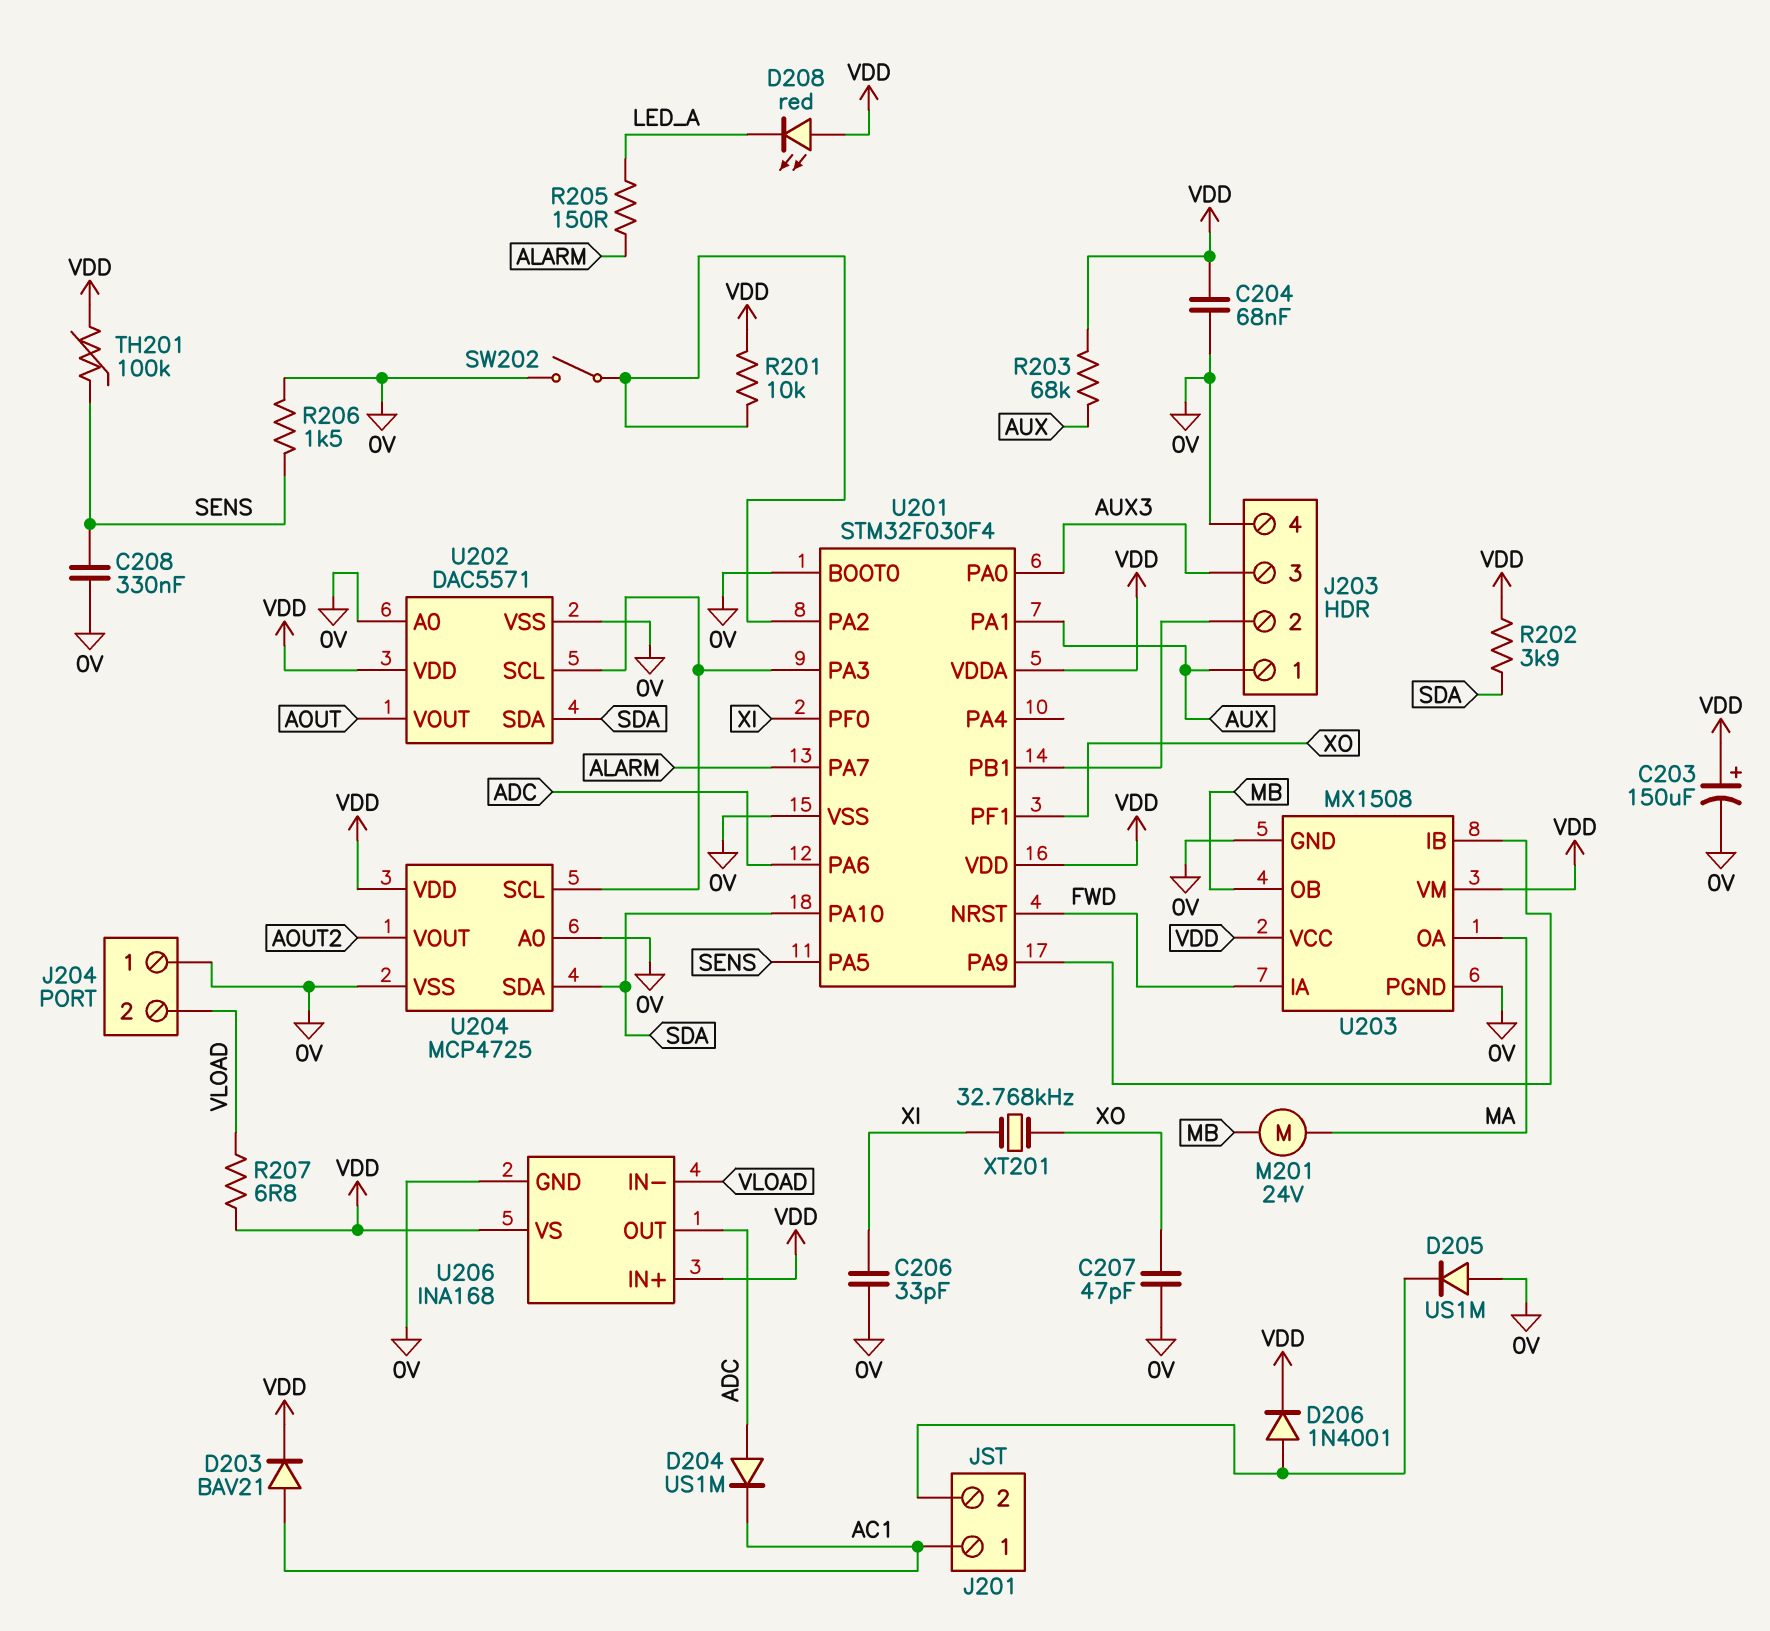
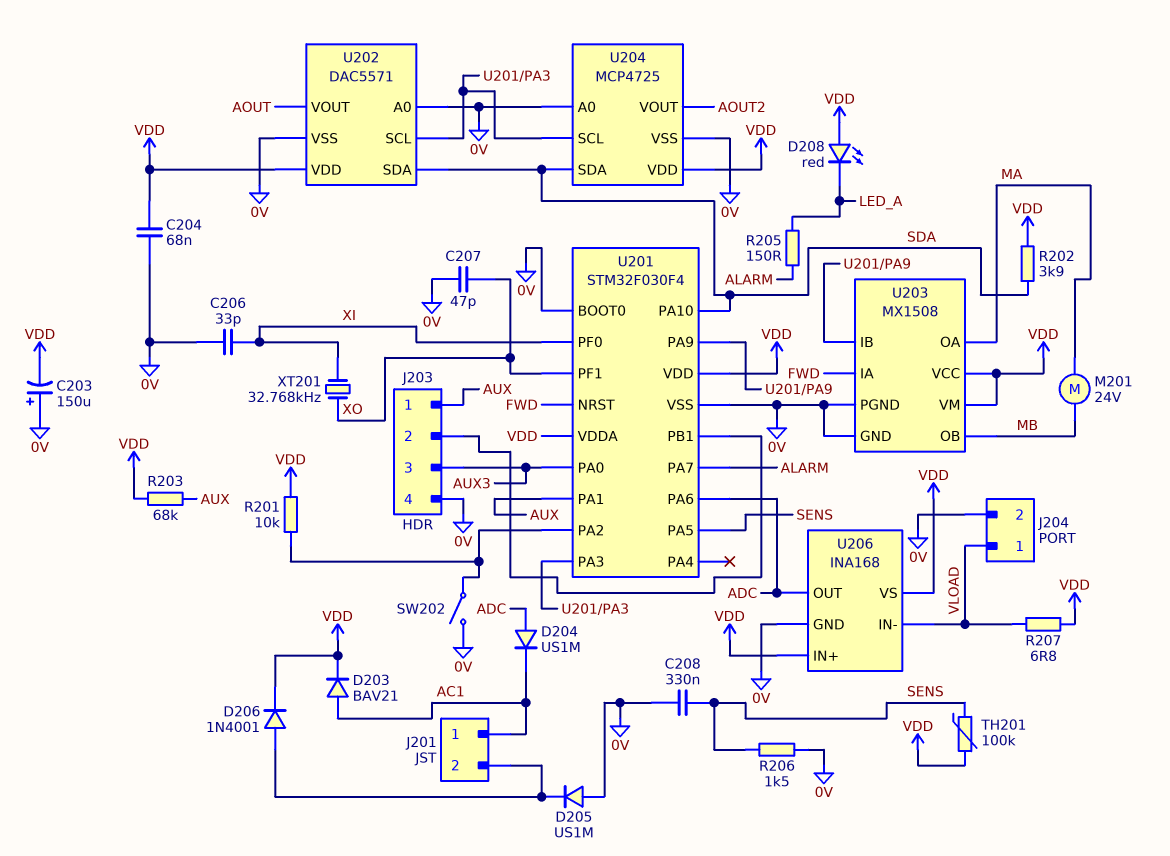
C203: 150uF (plus VDD, minus 0V) -> 150uF (plus 0V, minus VDD)
J204 pin 1: 0V -> VLOAD
J204 pin 2: VLOAD -> 0V

